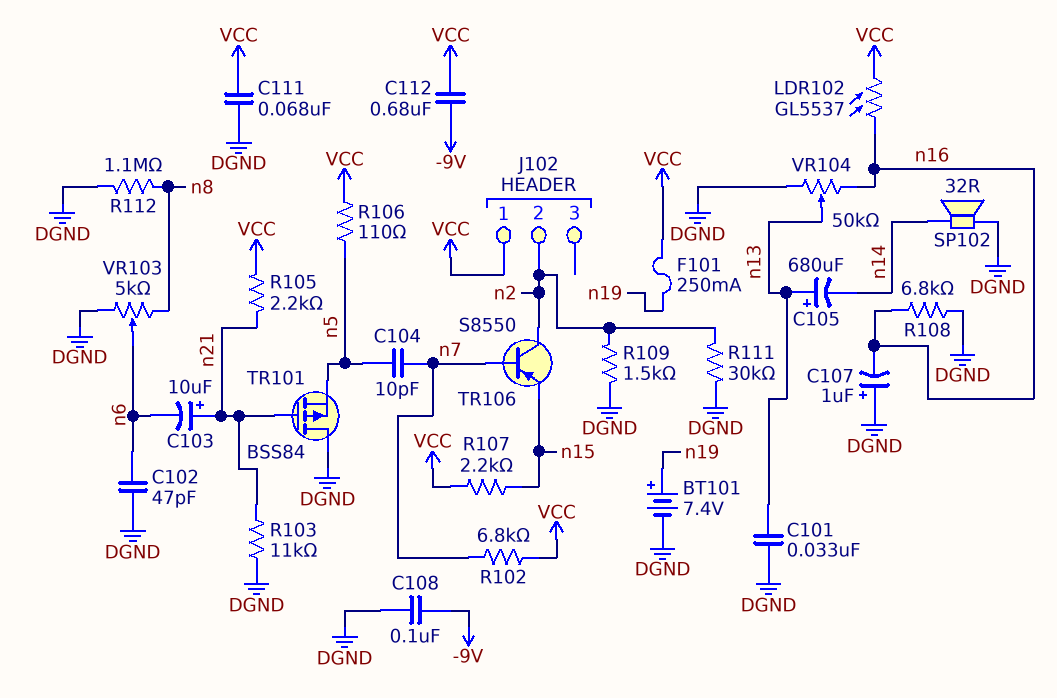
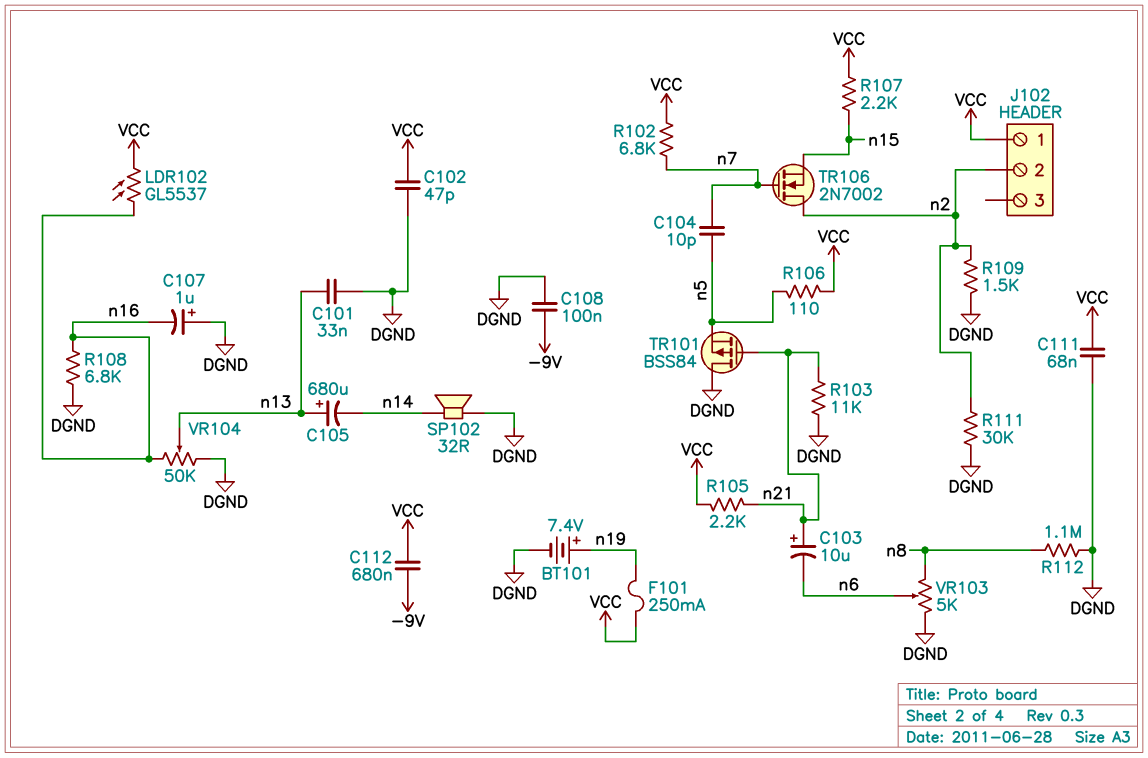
C102: 47pF (DGND, n6) -> 47pF (DGND, VCC)
TR106: PNP S8550 (B n7, C n2, E n15) -> NMOS 2N7002 (G n7, D n2, S n15)

